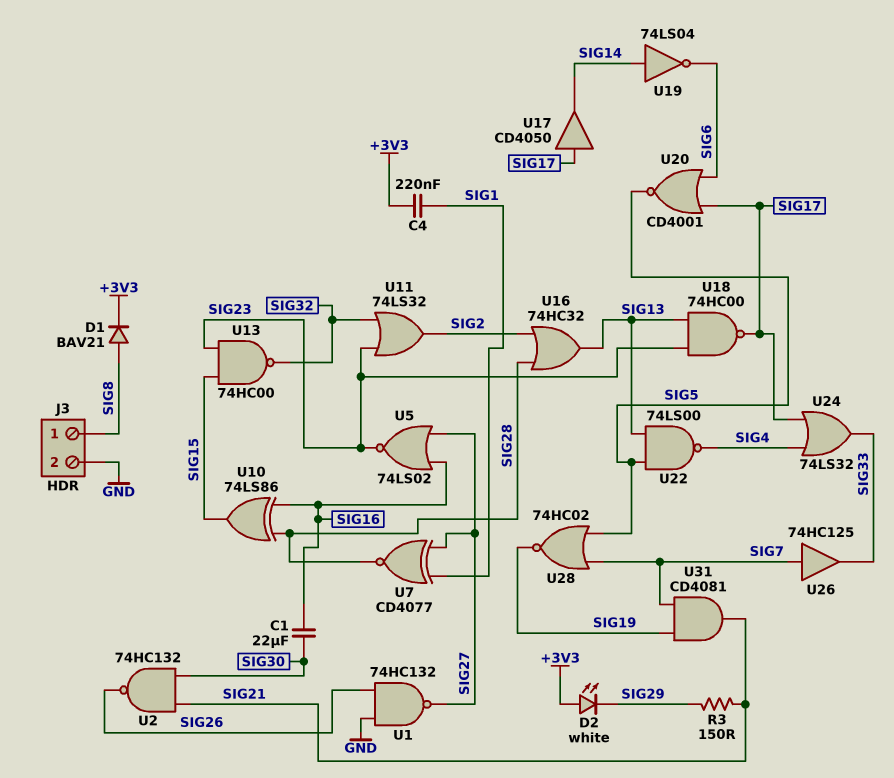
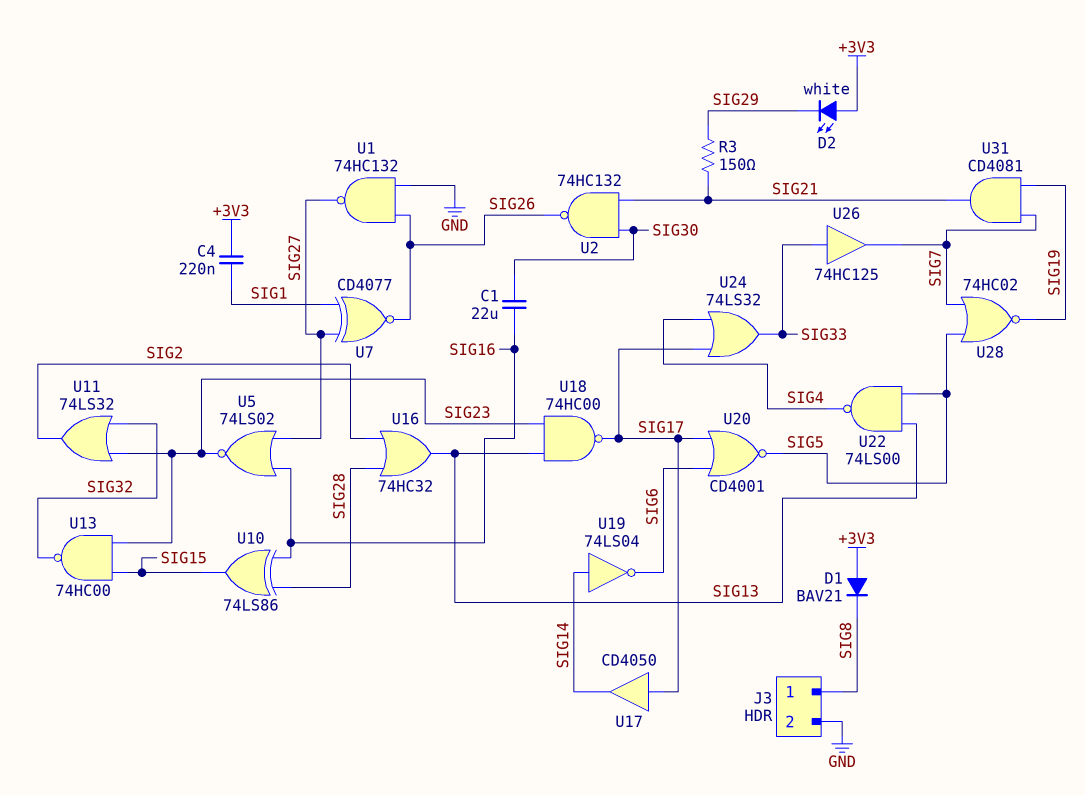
D1: diode BAV21 (A SIG8, K +3V3) -> diode BAV21 (A +3V3, K SIG8)
U7: XNOR CD4077 (in SIG1, in SIG27, out SIG28) -> XNOR CD4077 (in SIG1, in SIG27, out SIG26)
U26: buffer 74HC125 (in SIG7, out SIG33) -> buffer 74HC125 (in SIG33, out SIG7)

